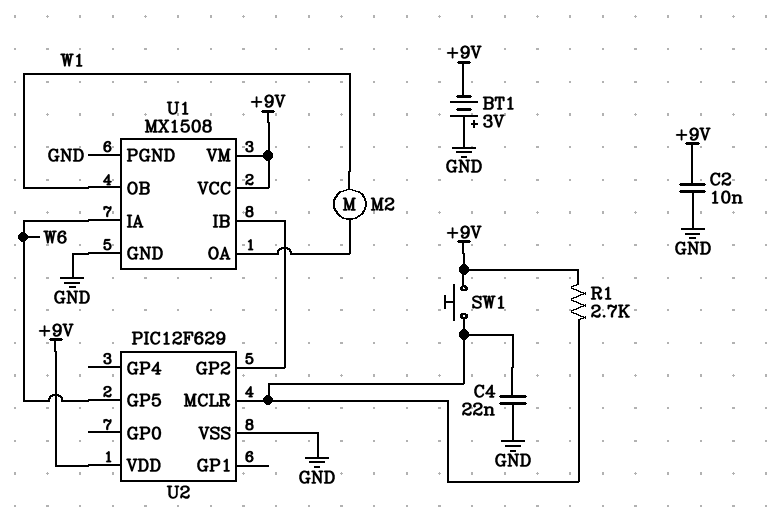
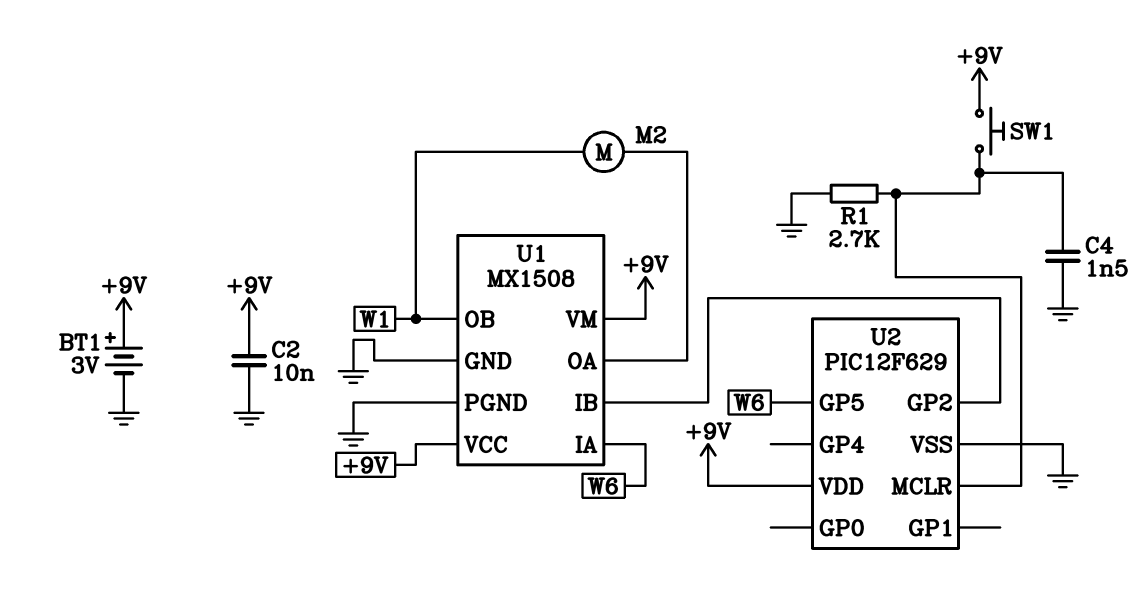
BT1: 3V (plus GND, minus +9V) -> 3V (plus +9V, minus GND)
C4: 22nF (GND, U2/MCLR) -> 1.5nF (GND, U2/MCLR)
R1: 2.7k (+9V, U2/MCLR) -> 2.7k (GND, U2/MCLR)

